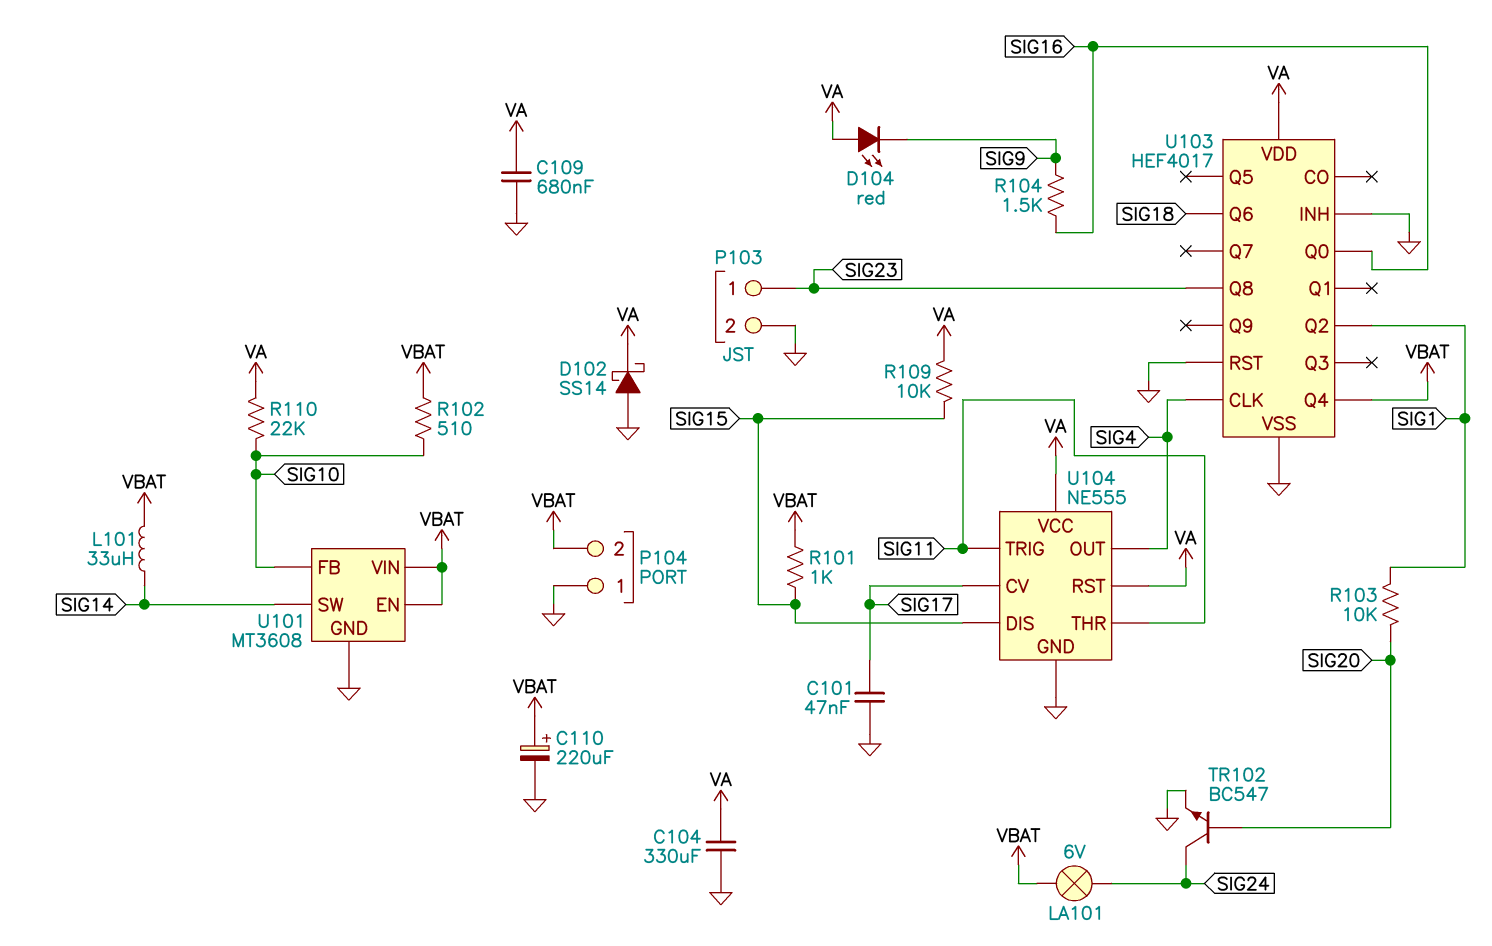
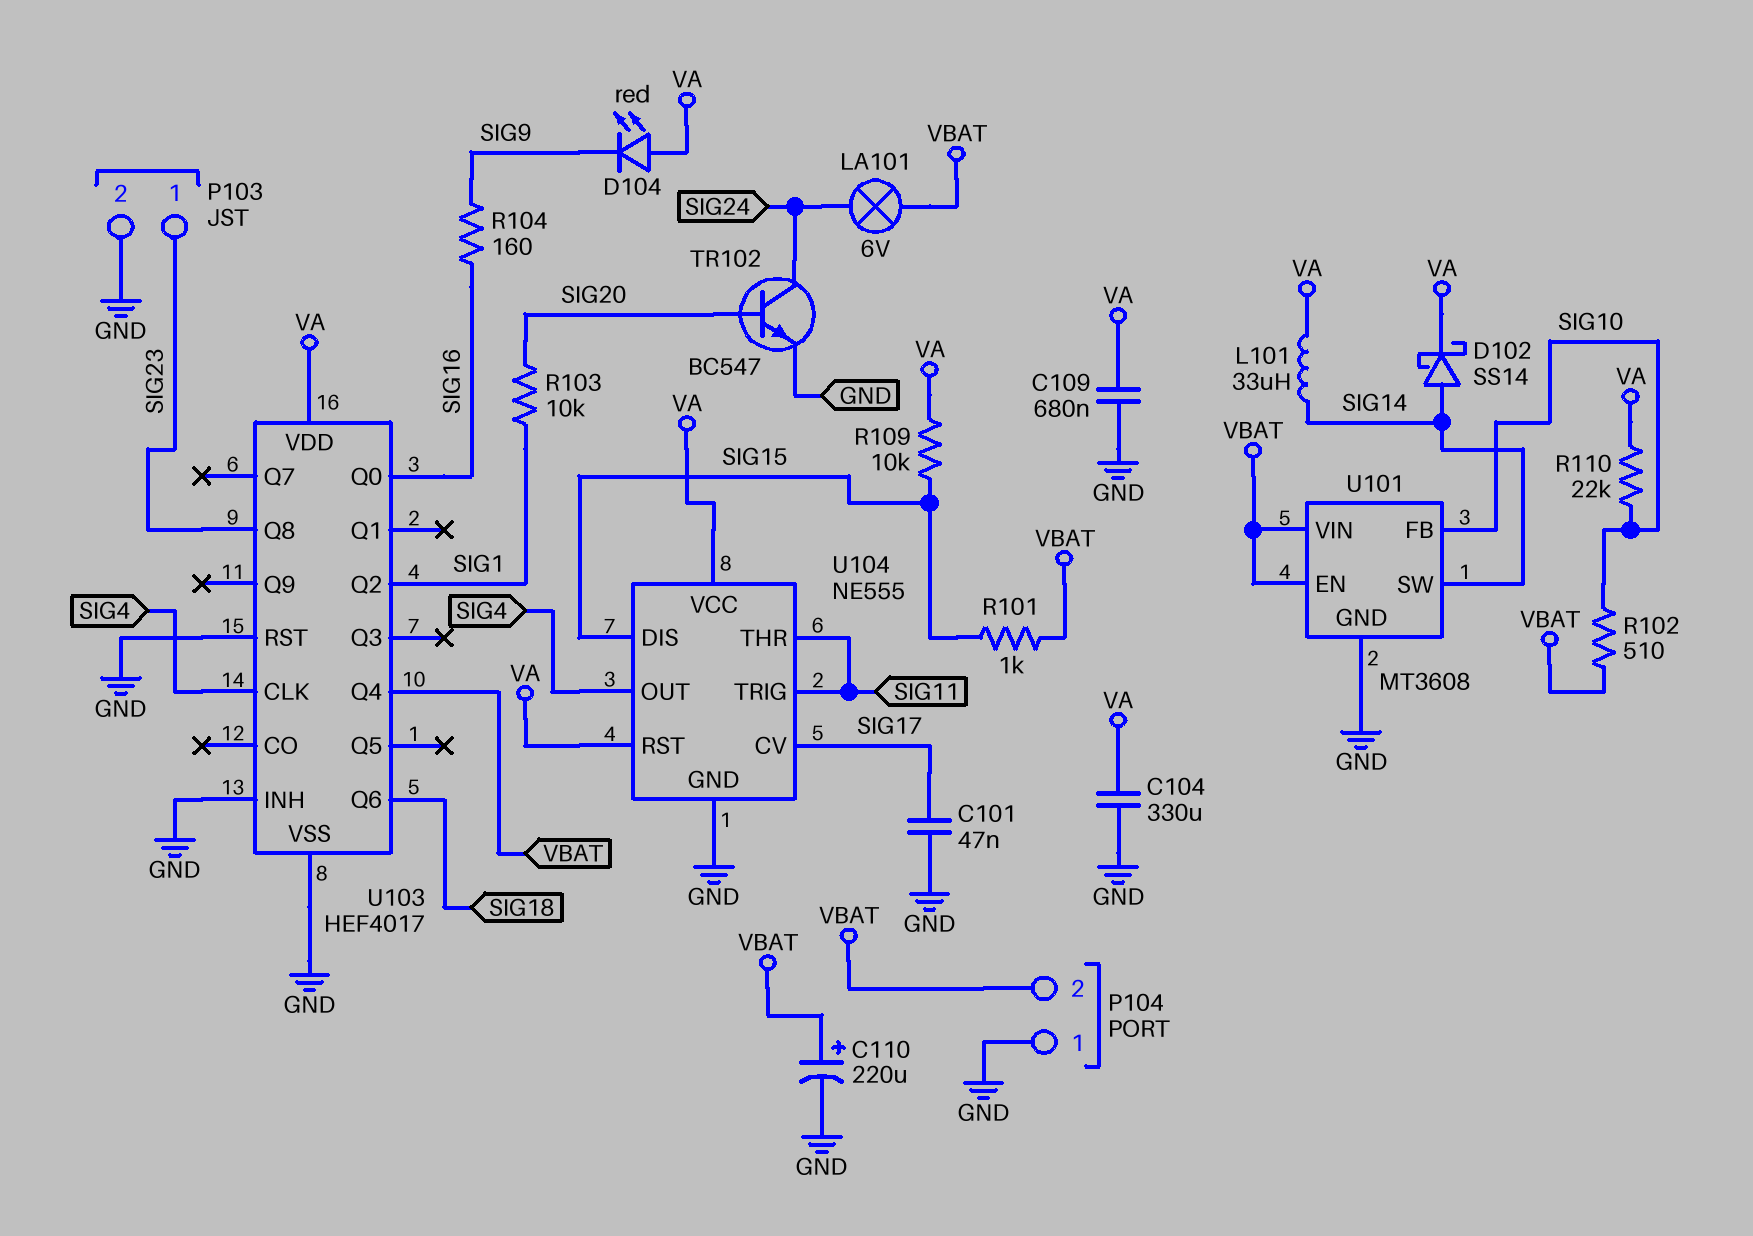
D102: schottky SS14 (A GND, K VA) -> schottky SS14 (A SIG14, K VA)
L101: 33uH (SIG14, VBAT) -> 33uH (SIG14, VA)
R104: 1.5k (SIG9, SIG16) -> 160 (SIG9, SIG16)

